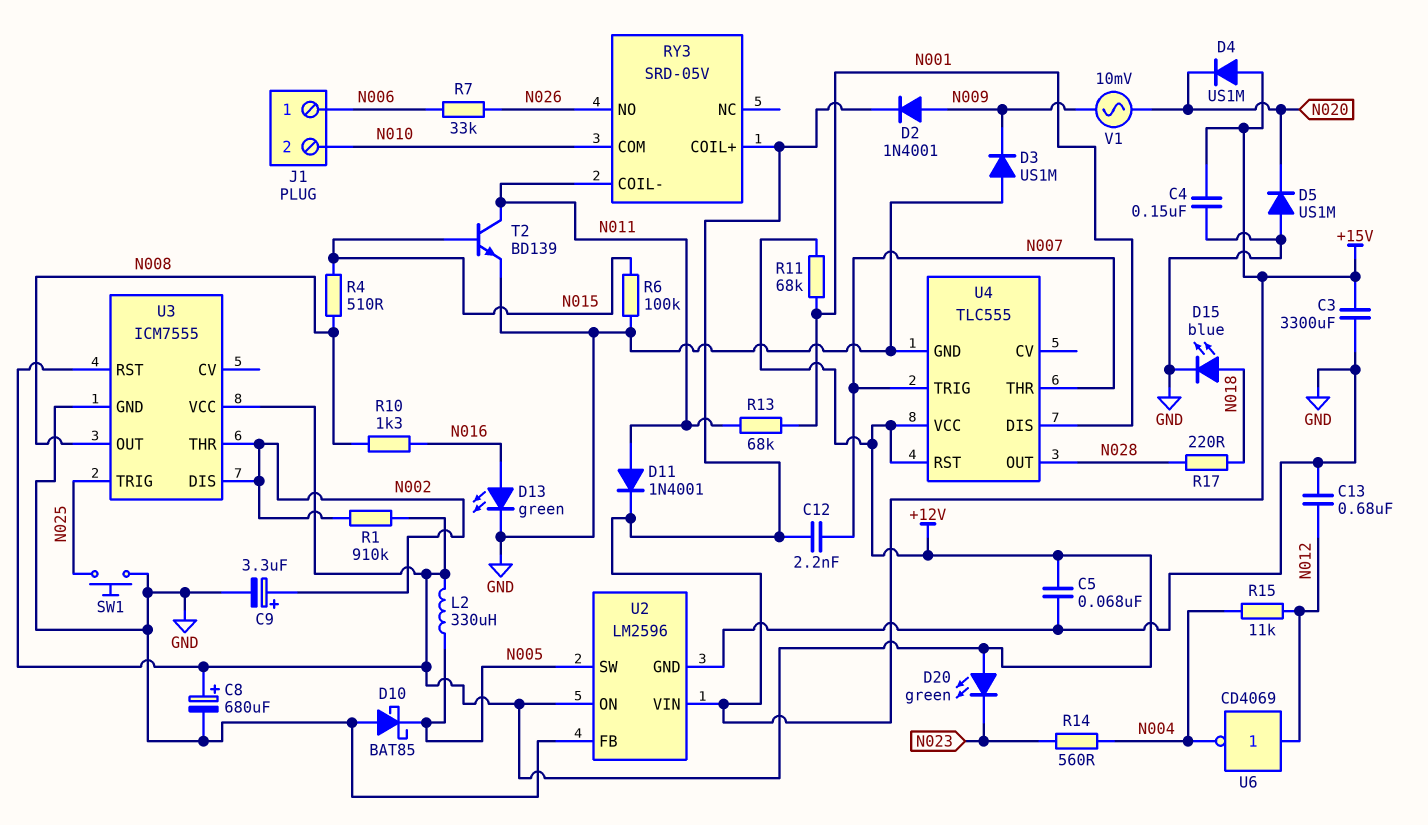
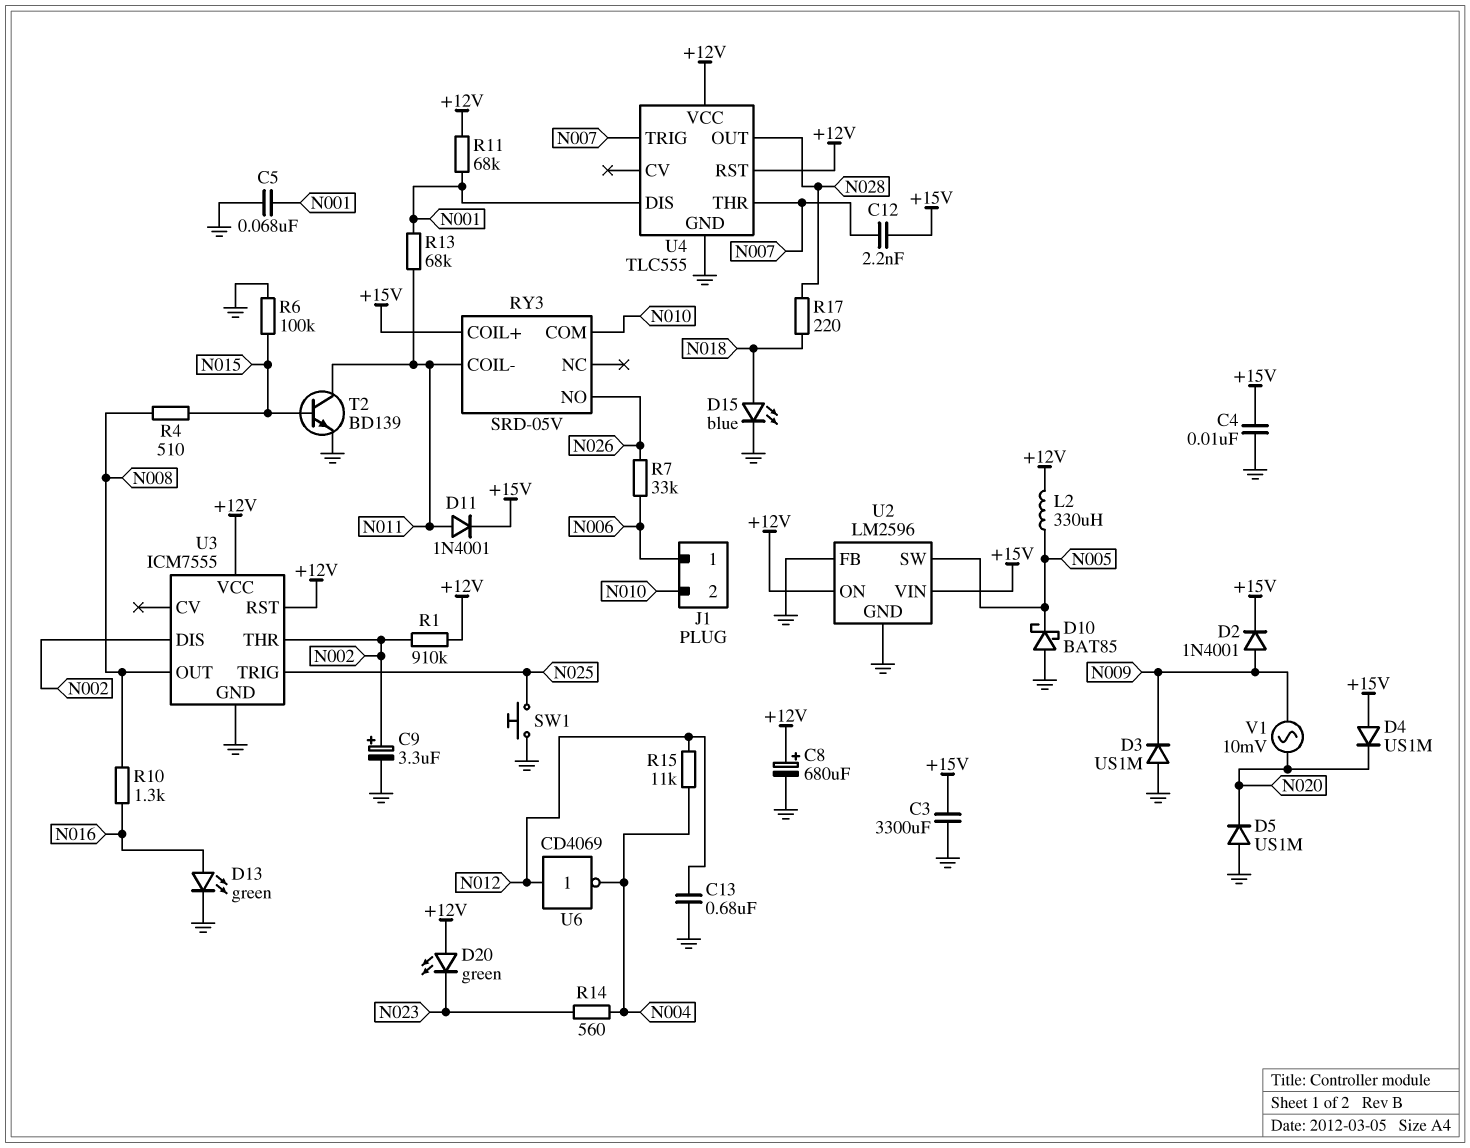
C4: 150nF (+15V, GND) -> 10nF (+15V, GND)
C5: 68nF (+12V, GND) -> 68nF (GND, N001)

